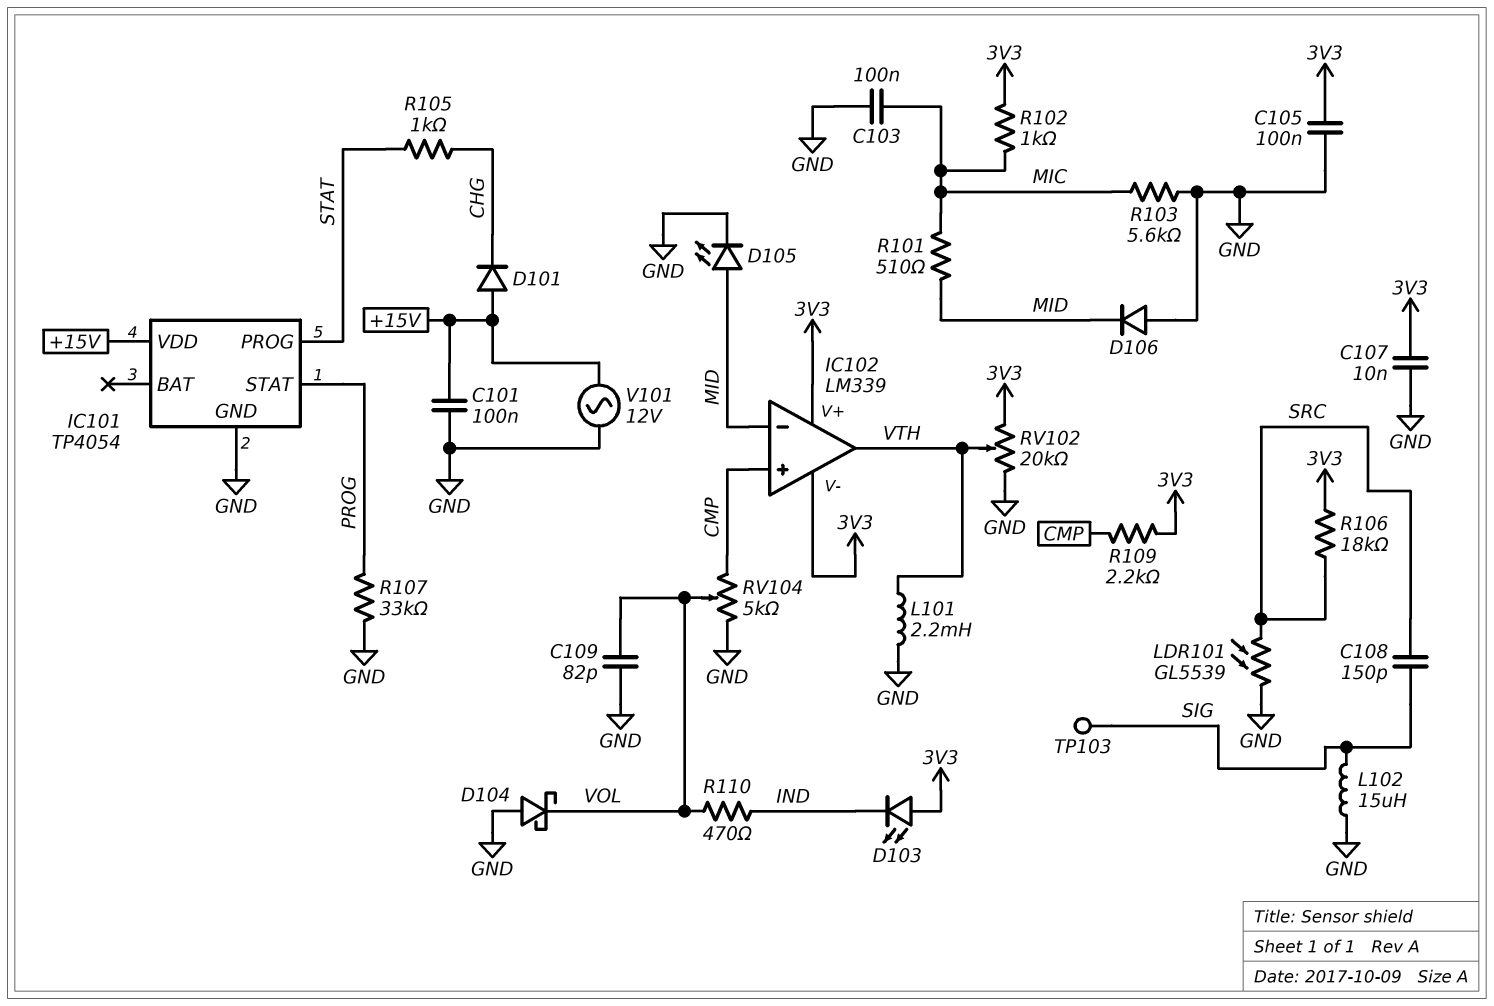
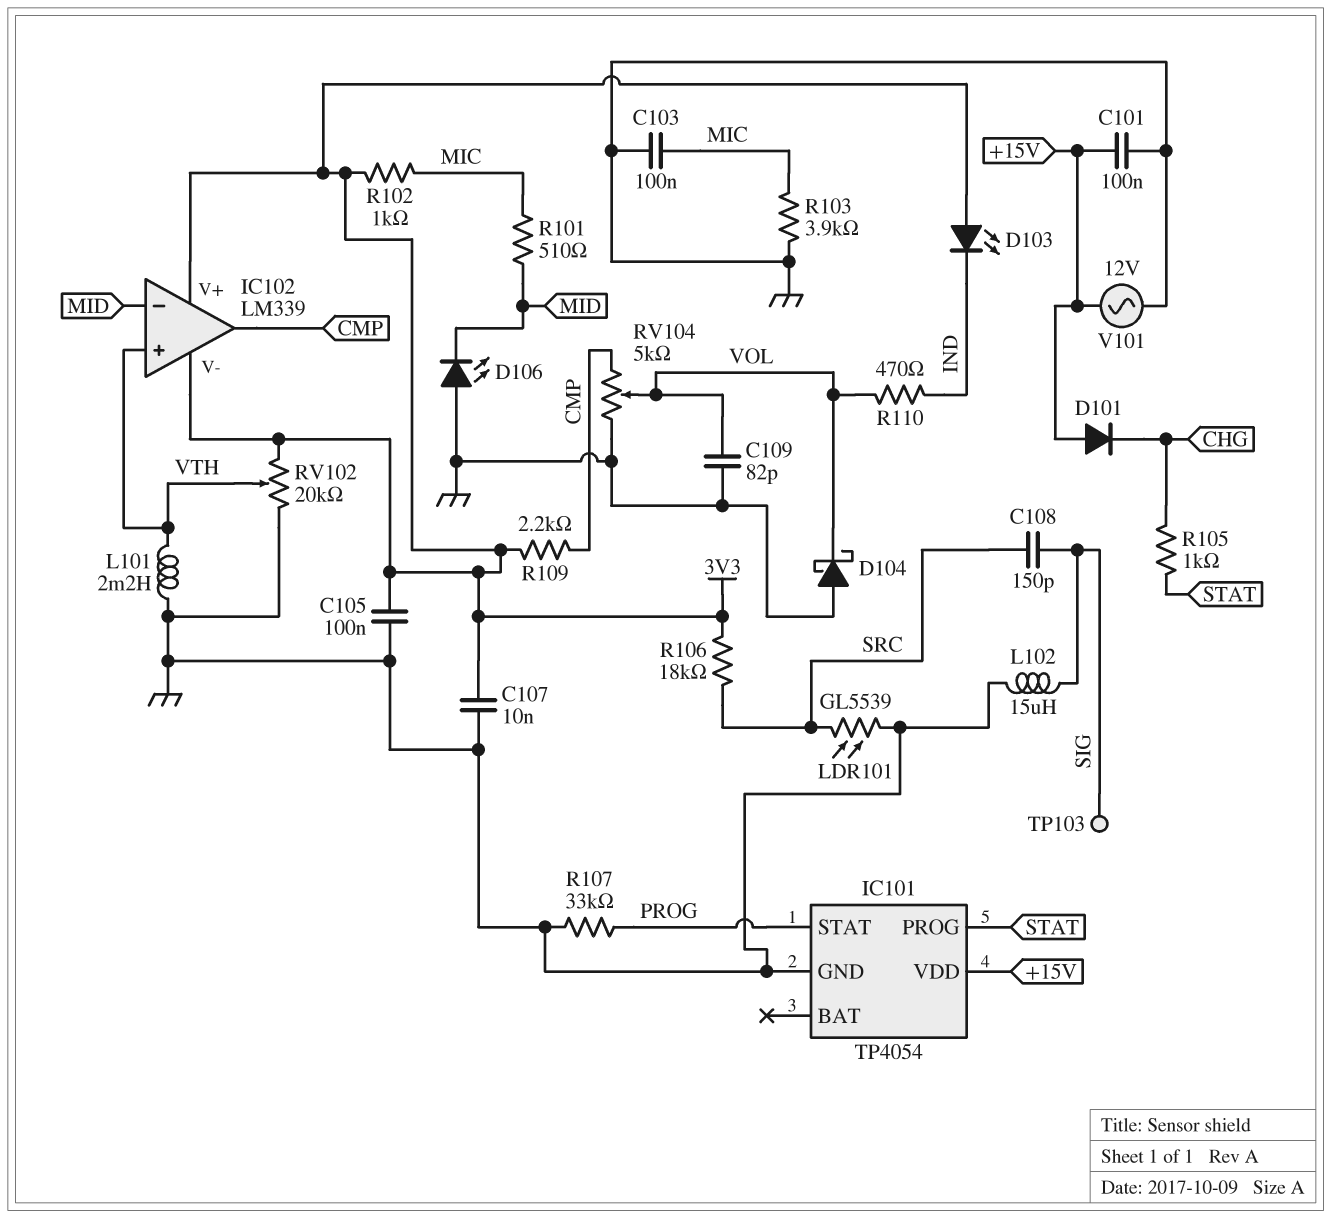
D105: LED (A MID, K GND) -> none
D106: diode (A GND, K MID) -> LED (A GND, K MID)
IC102 pin in+: CMP -> VTH
IC102 pin out: VTH -> CMP
R103: 5.6k (GND, MIC) -> 3.9k (GND, MIC)

